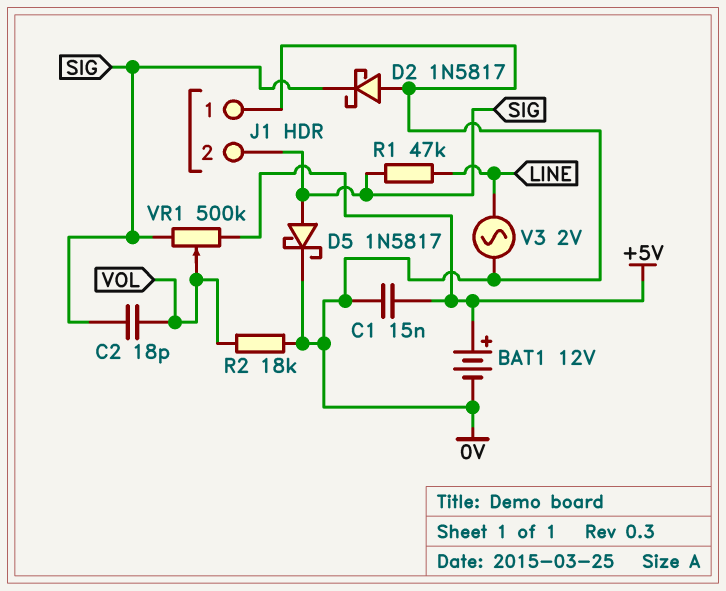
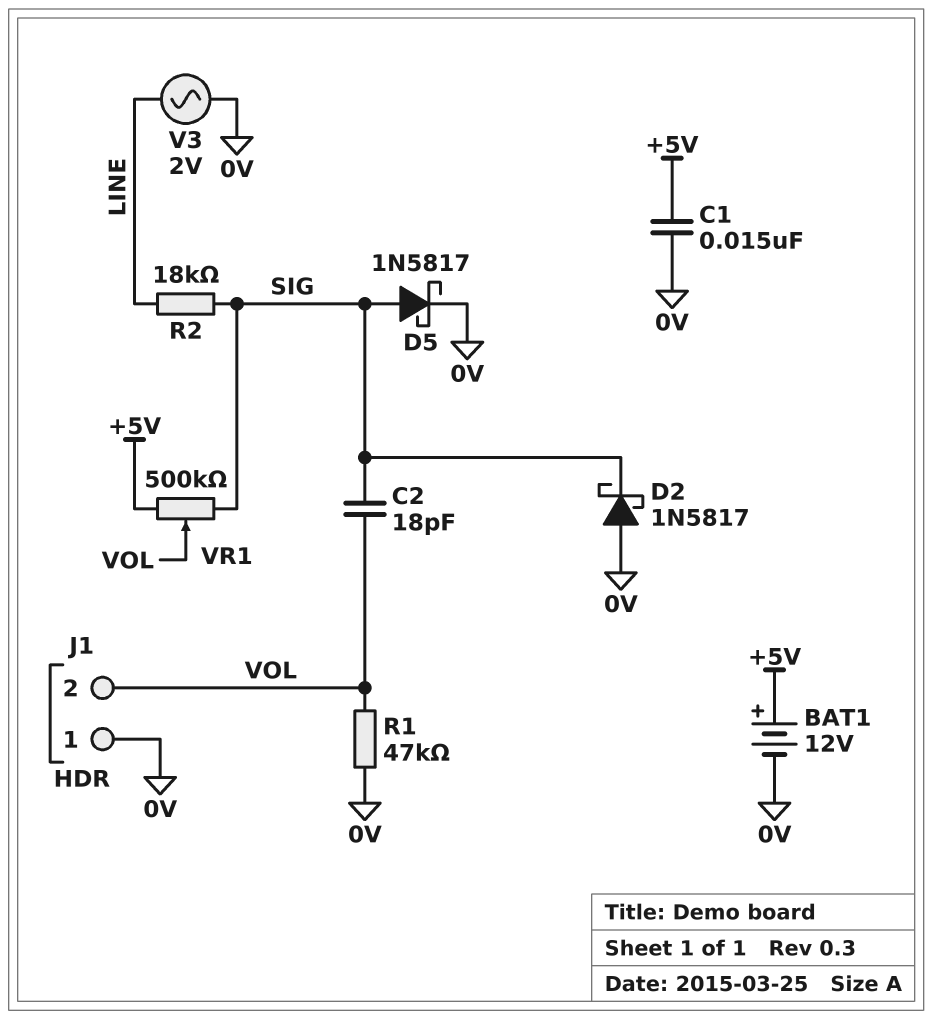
J1 pin 2: SIG -> VOL
R1: 47k (LINE, SIG) -> 47k (0V, VOL)
R2: 18k (0V, VOL) -> 18k (LINE, SIG)

